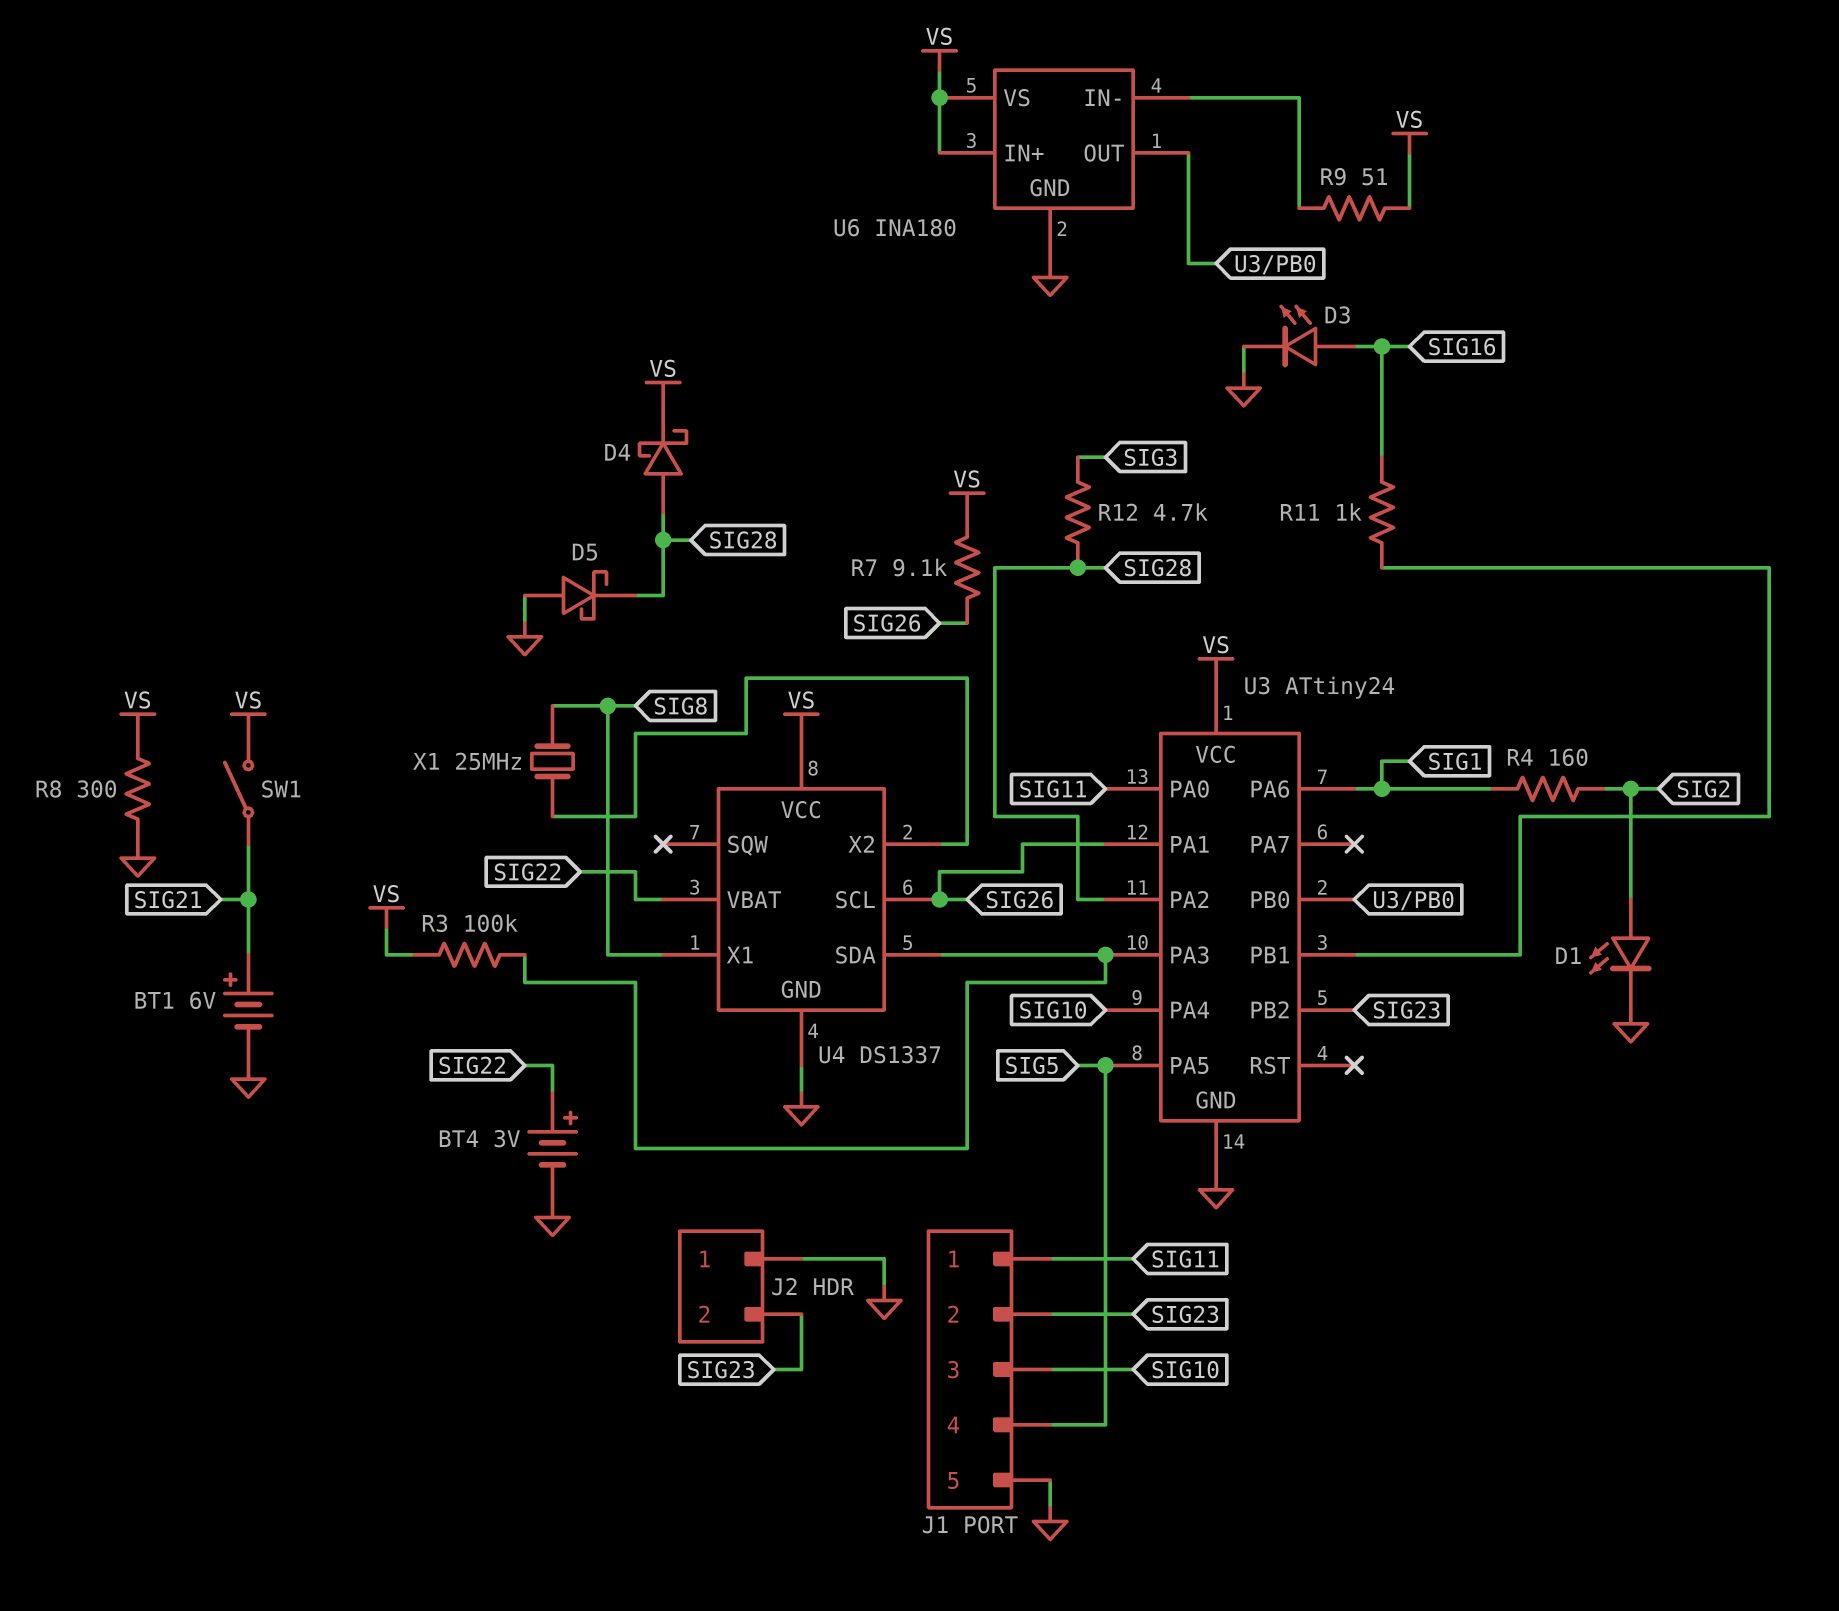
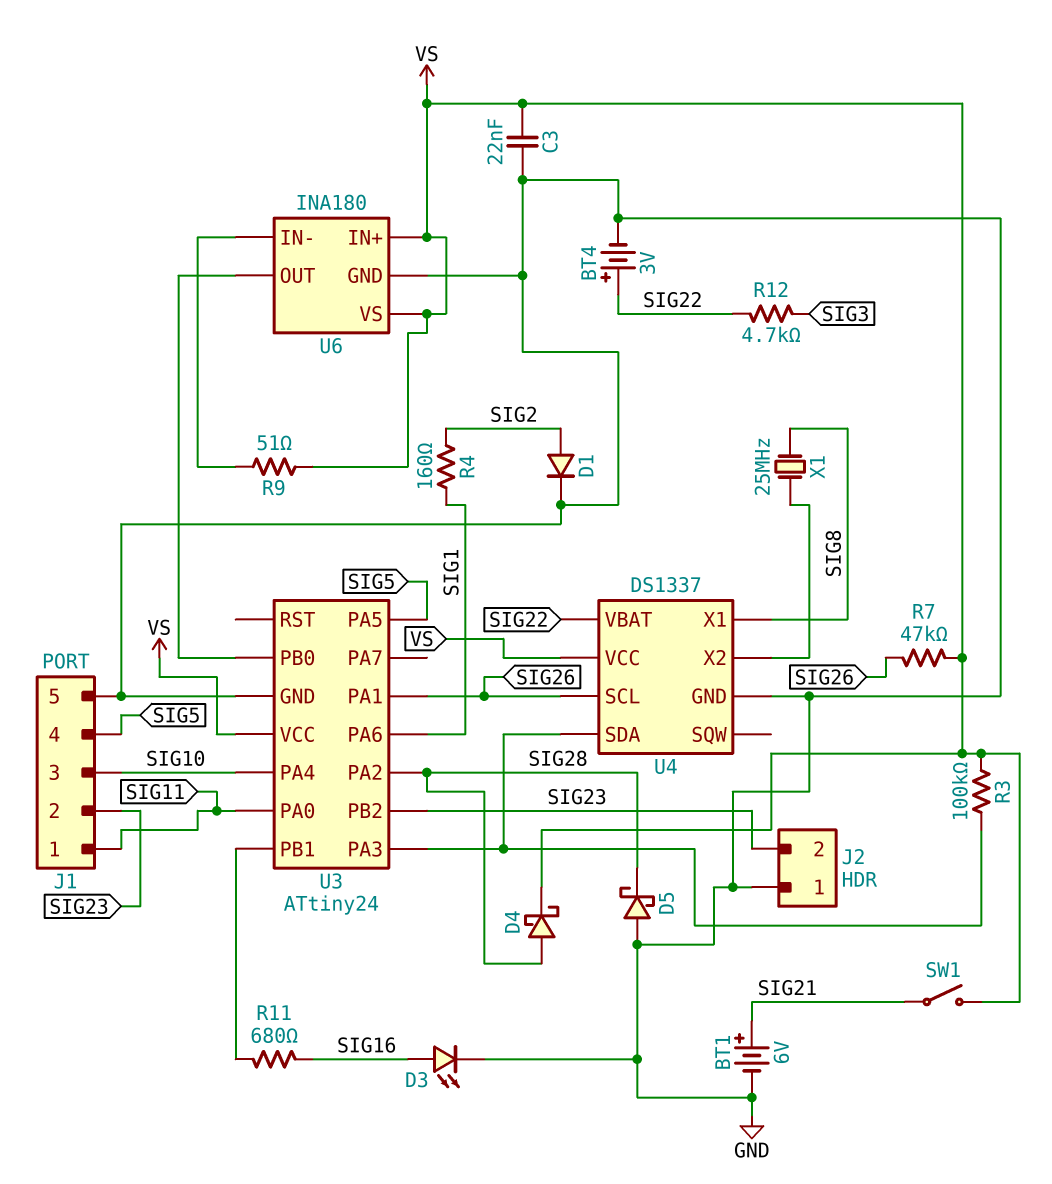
C3: none -> 22nF (GND, VS)
D1: LED (A SIG2, K GND) -> diode (A SIG2, K GND)
R7: 9.1k (SIG26, VS) -> 47k (SIG26, VS)
R8: 300 (GND, VS) -> none
R11: 1k (SIG16, U3/PB1) -> 680 (SIG16, U3/PB1)
R12: 4.7k (SIG3, SIG28) -> 4.7k (SIG3, SIG22)

